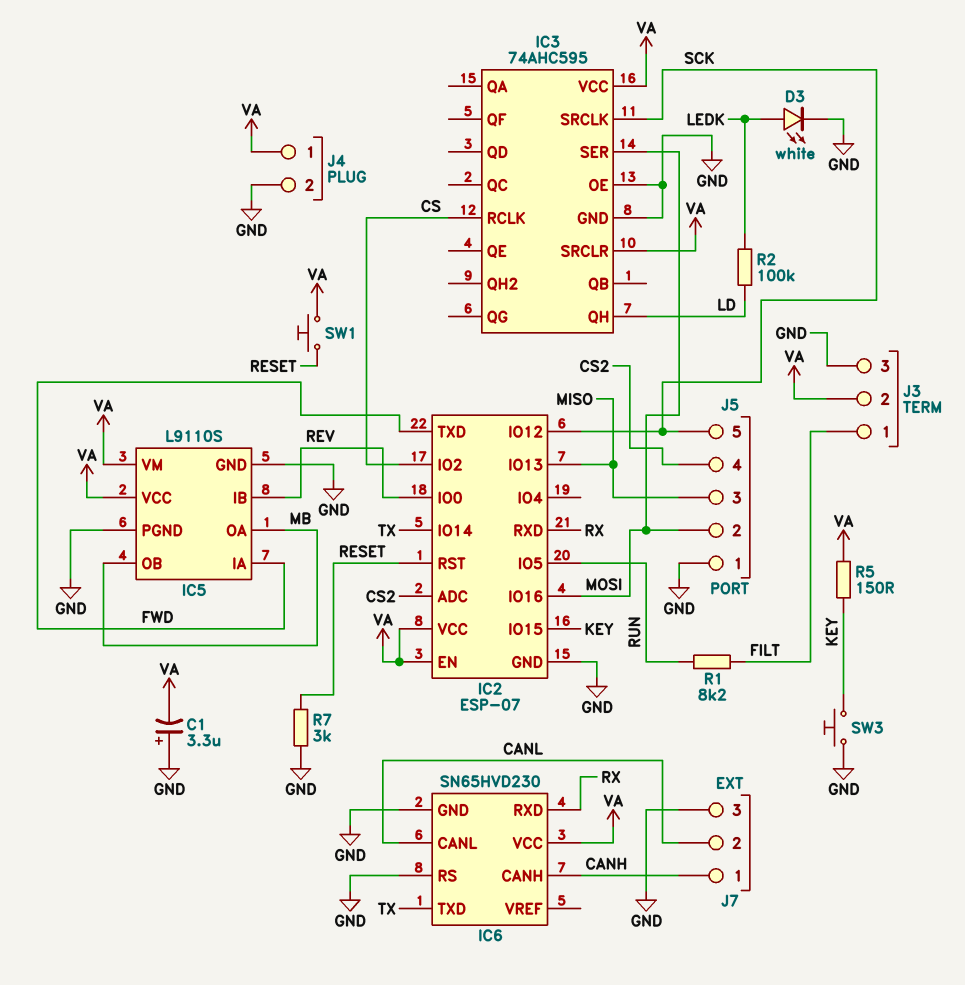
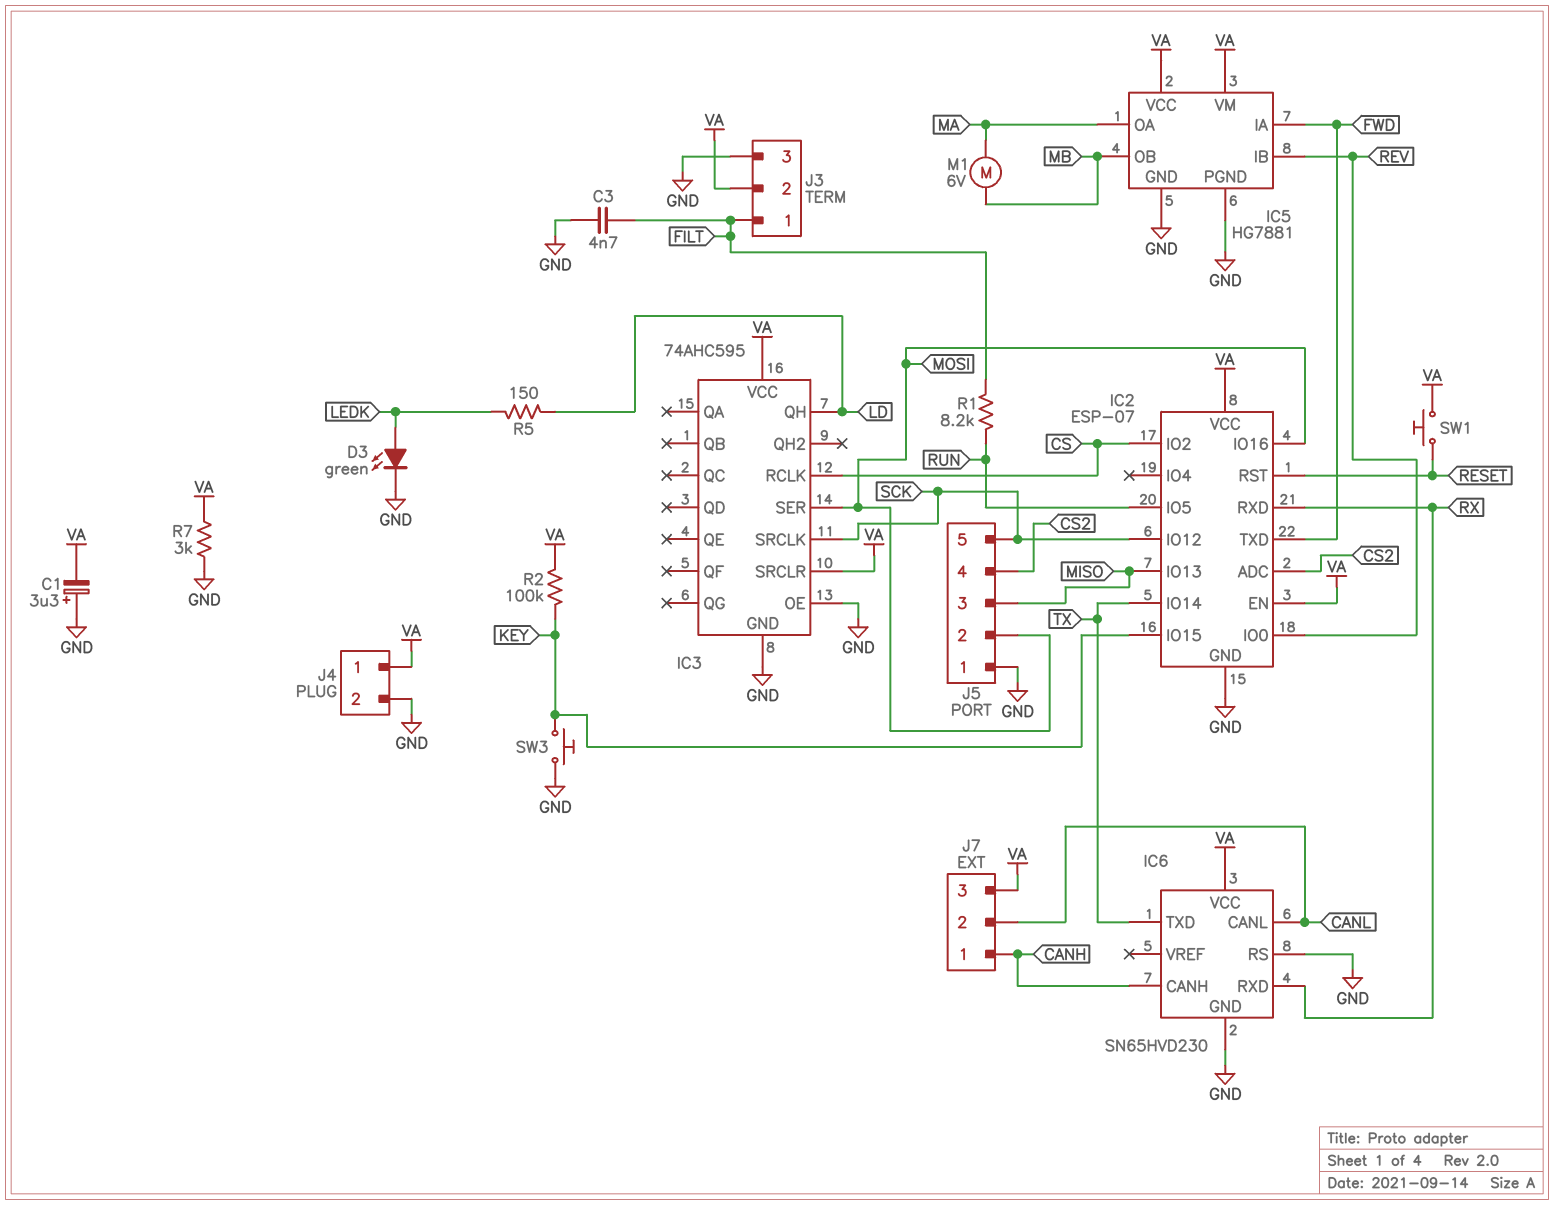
C3: none -> 4.7nF (FILT, GND)
D3: LED white (A LEDK, K GND) -> LED green (A LEDK, K GND)
IC5: L9110S -> HG7881
IC5 pin OA: MB -> MA
J7 pin 3: GND -> VA
M1: none -> motor 6V (MA, MB)
R2: 100k (LD, LEDK) -> 100k (KEY, VA)
R5: 150 (KEY, VA) -> 150 (LD, LEDK)
R7: 3k (GND, RESET) -> 3k (GND, VA)

